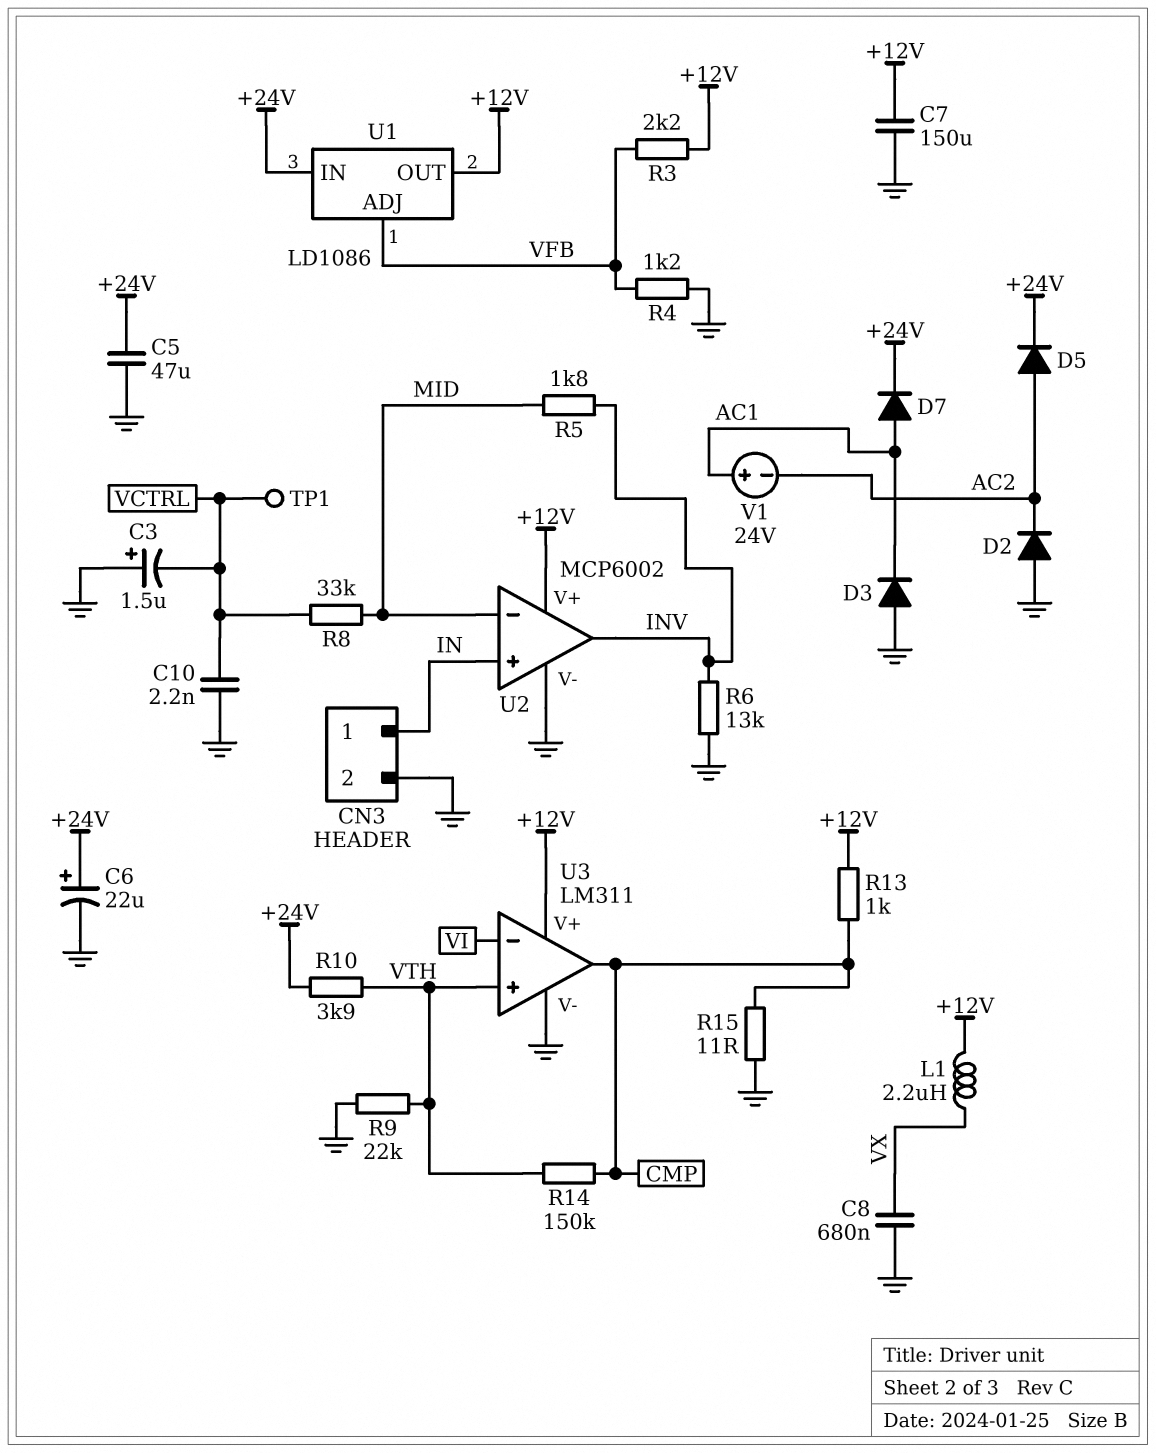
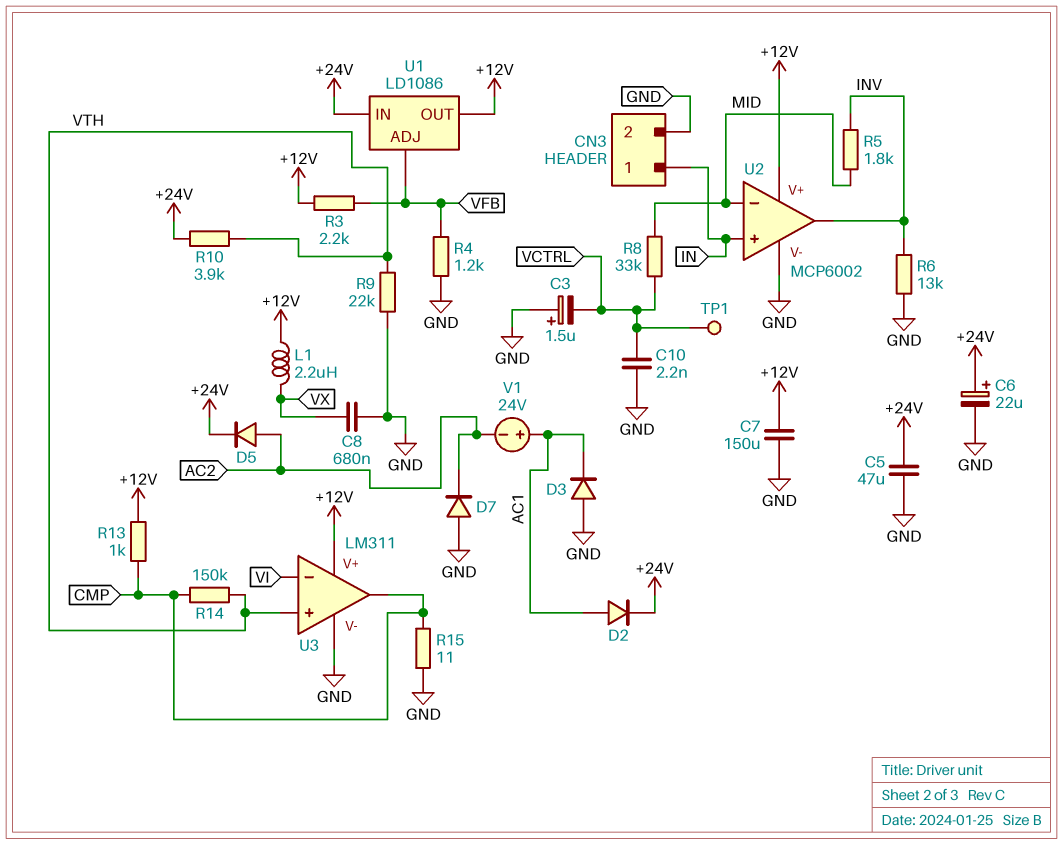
D2: diode (A GND, K AC2) -> diode (A AC1, K +24V)
D7: diode (A AC1, K +24V) -> diode (A GND, K AC2)

